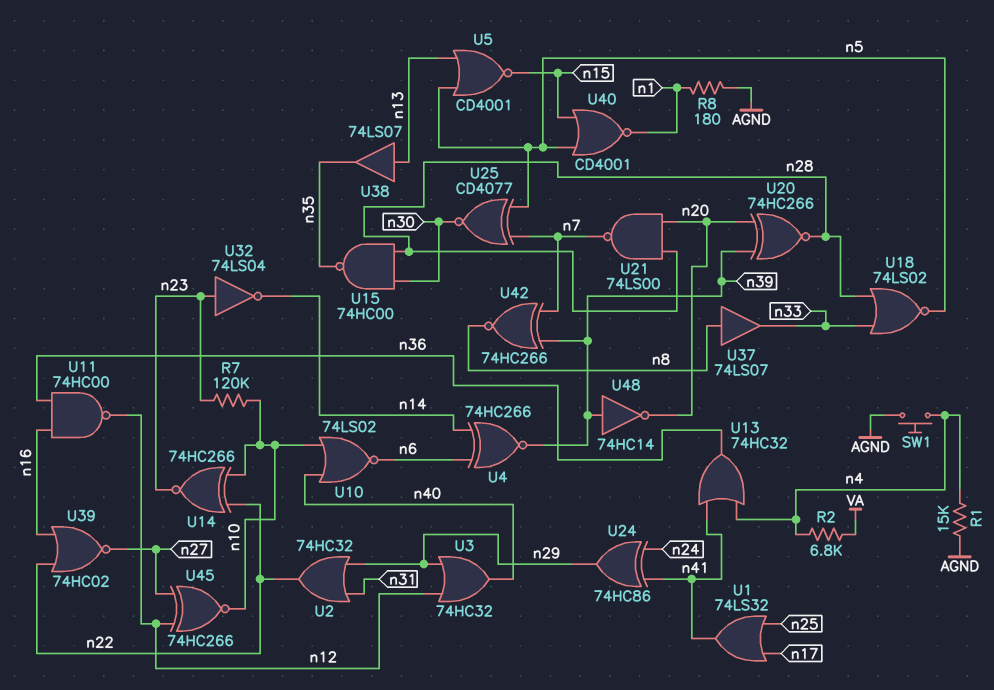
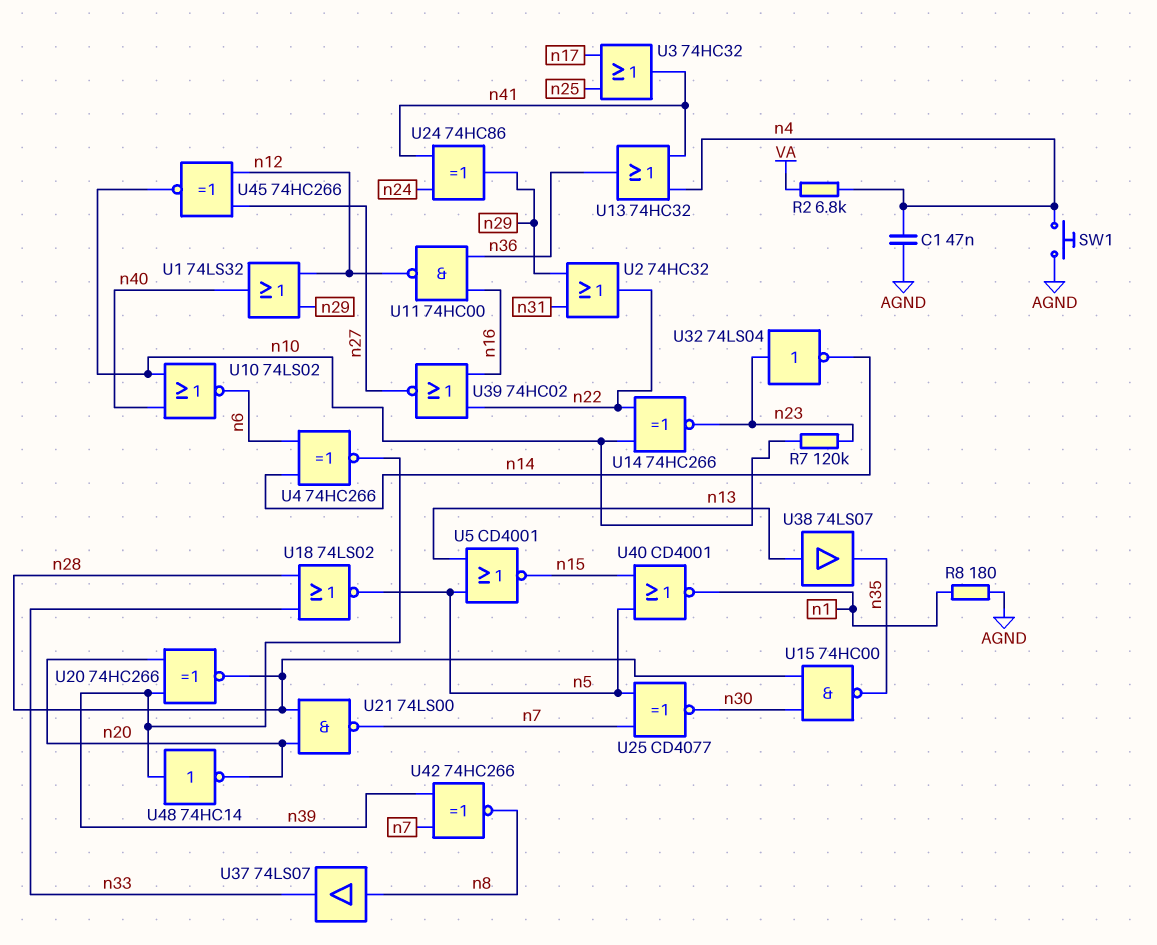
C1: none -> 47nF (AGND, n4)
R1: 15k (AGND, n4) -> none
U1: OR 74LS32 (in n17, in n25, out n41) -> OR 74LS32 (in n12, in n29, out n40)
U3: OR 74HC32 (in n12, in n29, out n40) -> OR 74HC32 (in n17, in n25, out n41)

